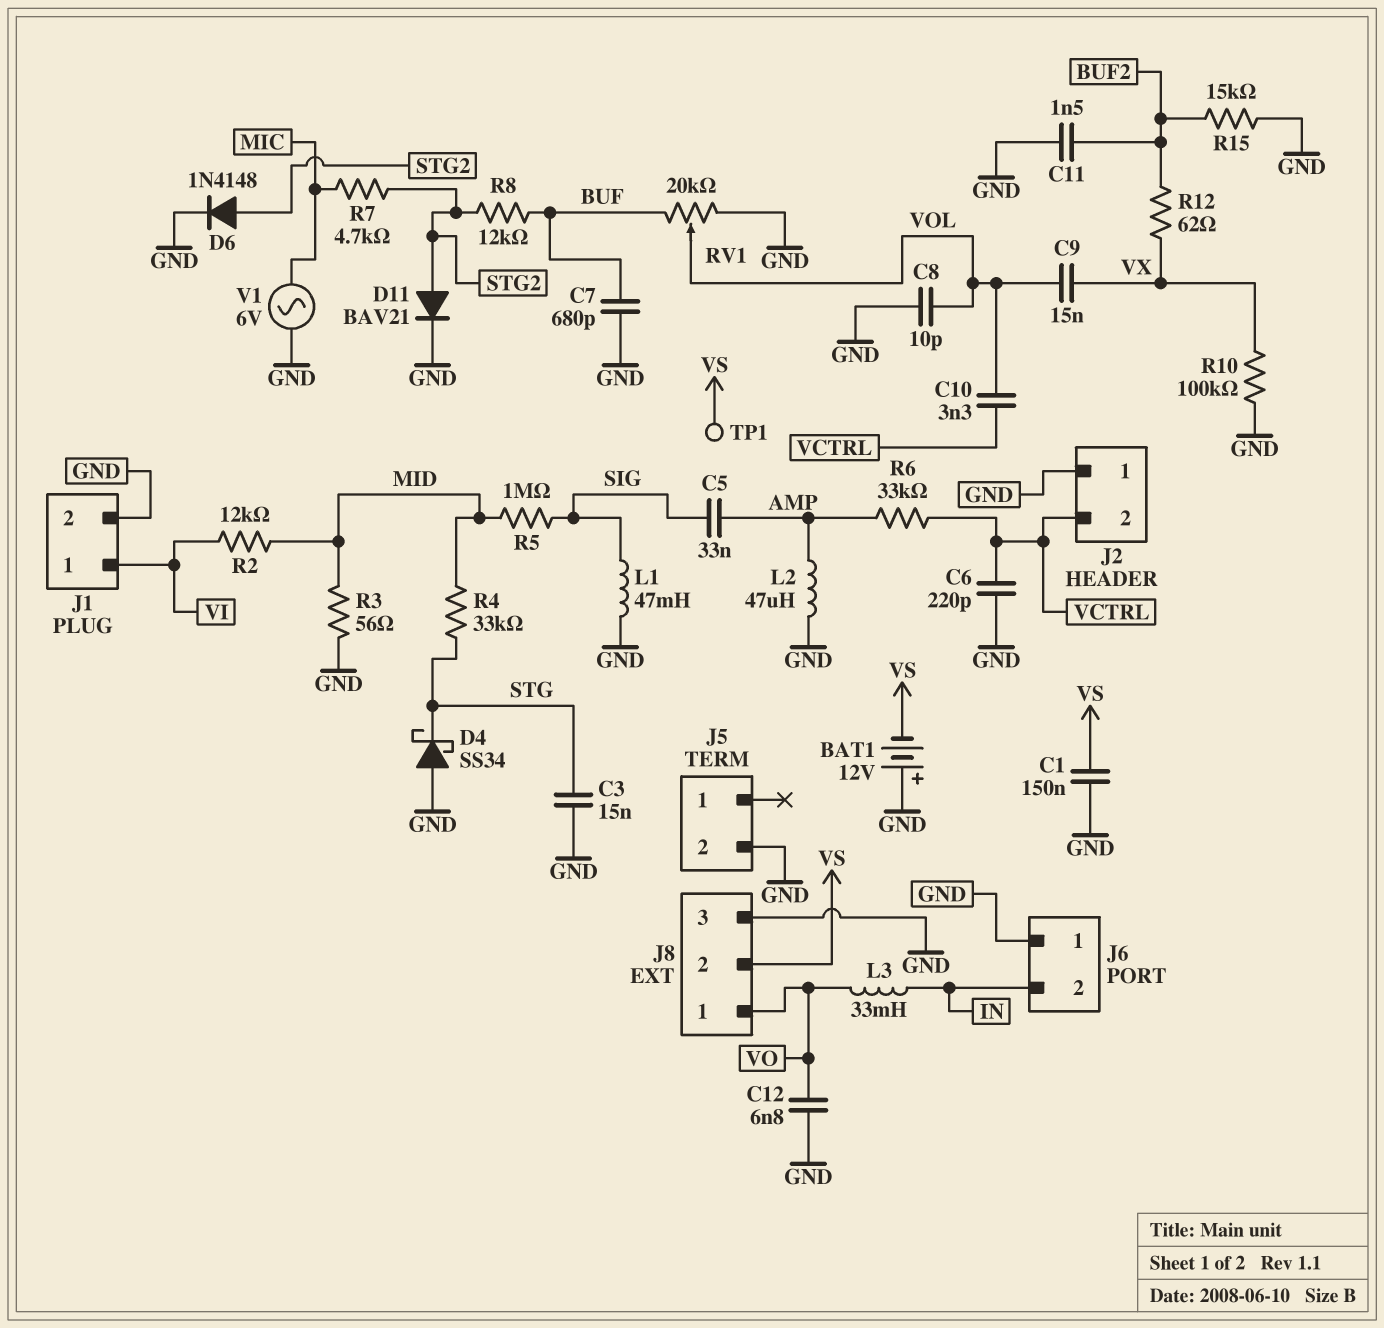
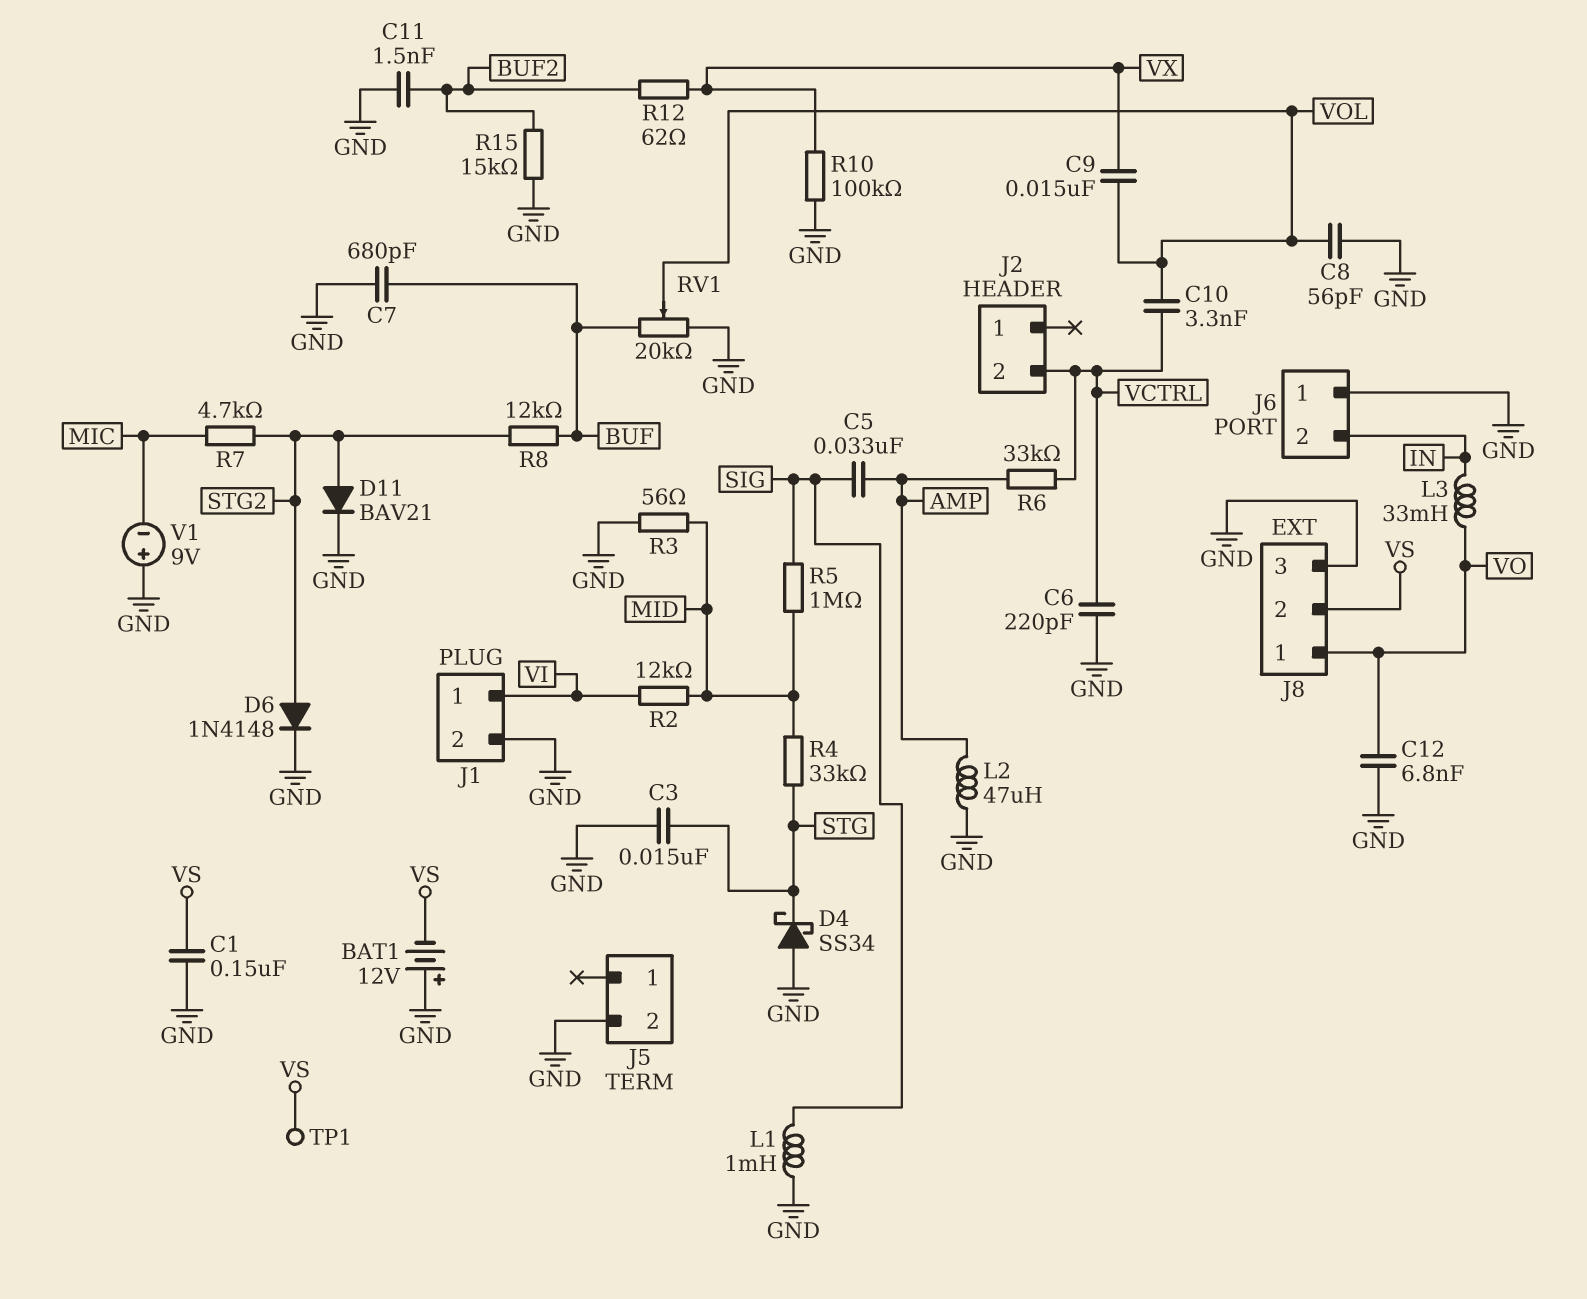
C8: 10pF (GND, VOL) -> 56pF (GND, VOL)
J2 pin 1: GND -> none
L1: 47mH (GND, SIG) -> 1mH (GND, SIG)
V1: AC 6V (GND, MIC) -> 9V (plus GND, minus MIC)

